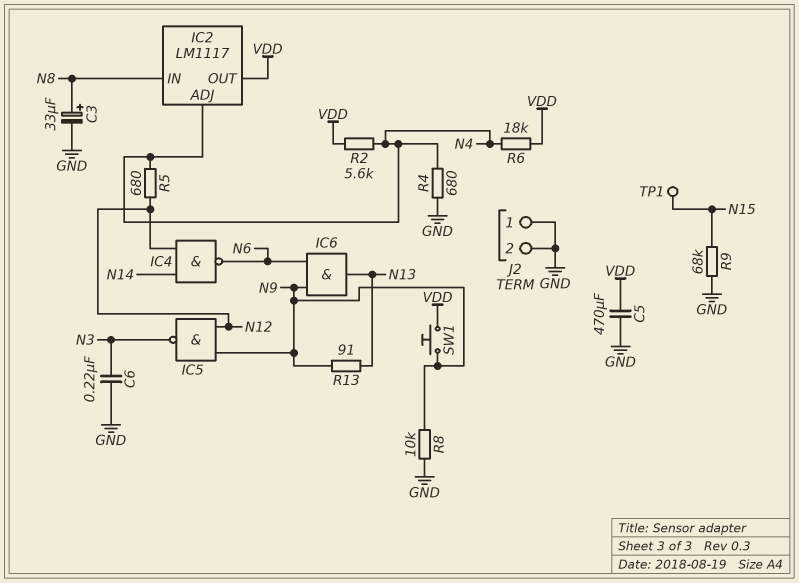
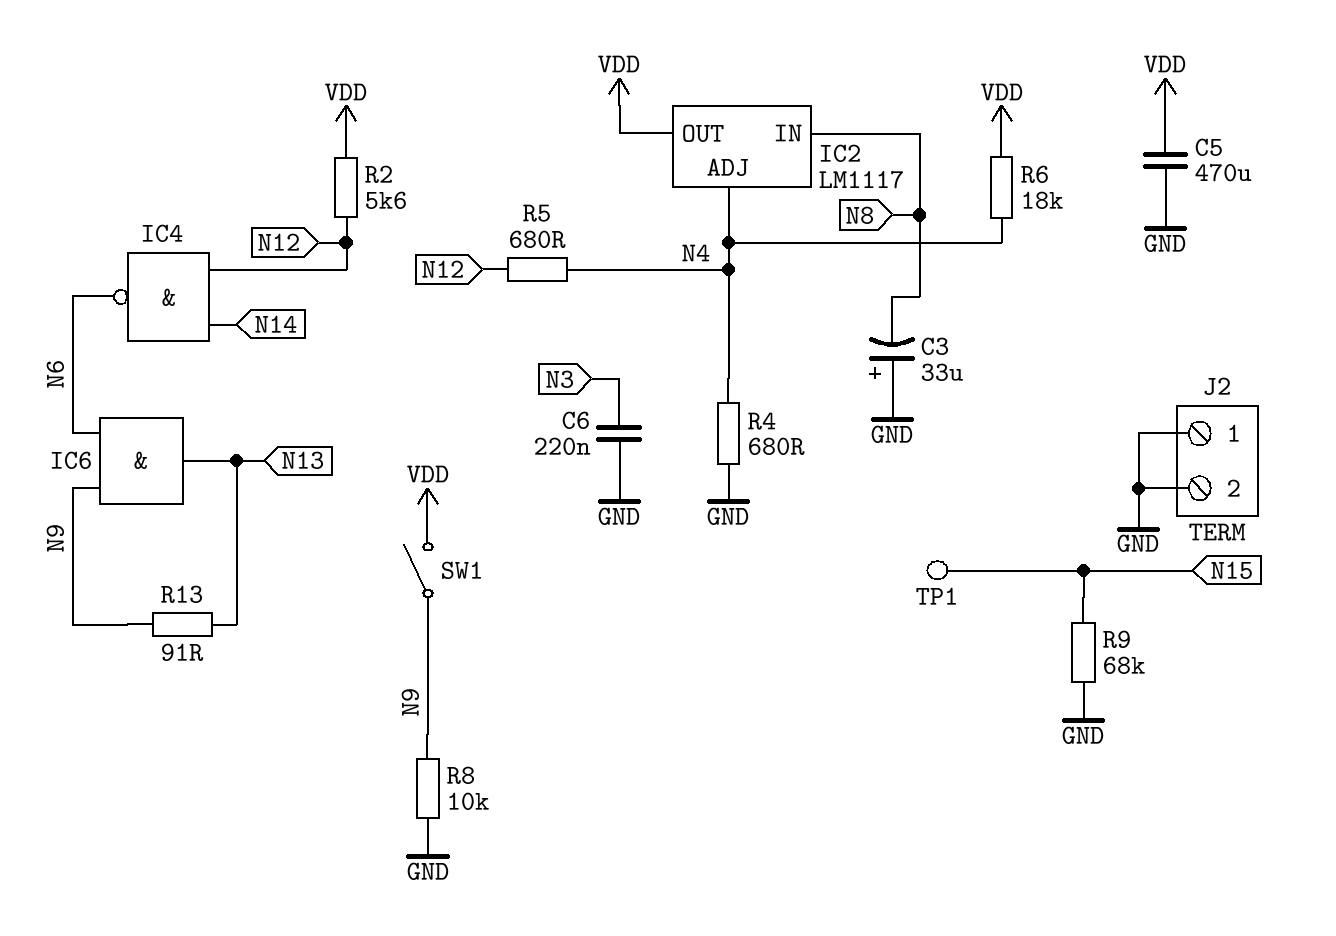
C3: 33uF (plus N8, minus GND) -> 33uF (plus GND, minus N8)
IC5: NAND (in N9, in N12, out N3) -> none
R2: 5.6k (N4, VDD) -> 5.6k (N12, VDD)
SW1: button (N9, VDD) -> switch (N9, VDD)

